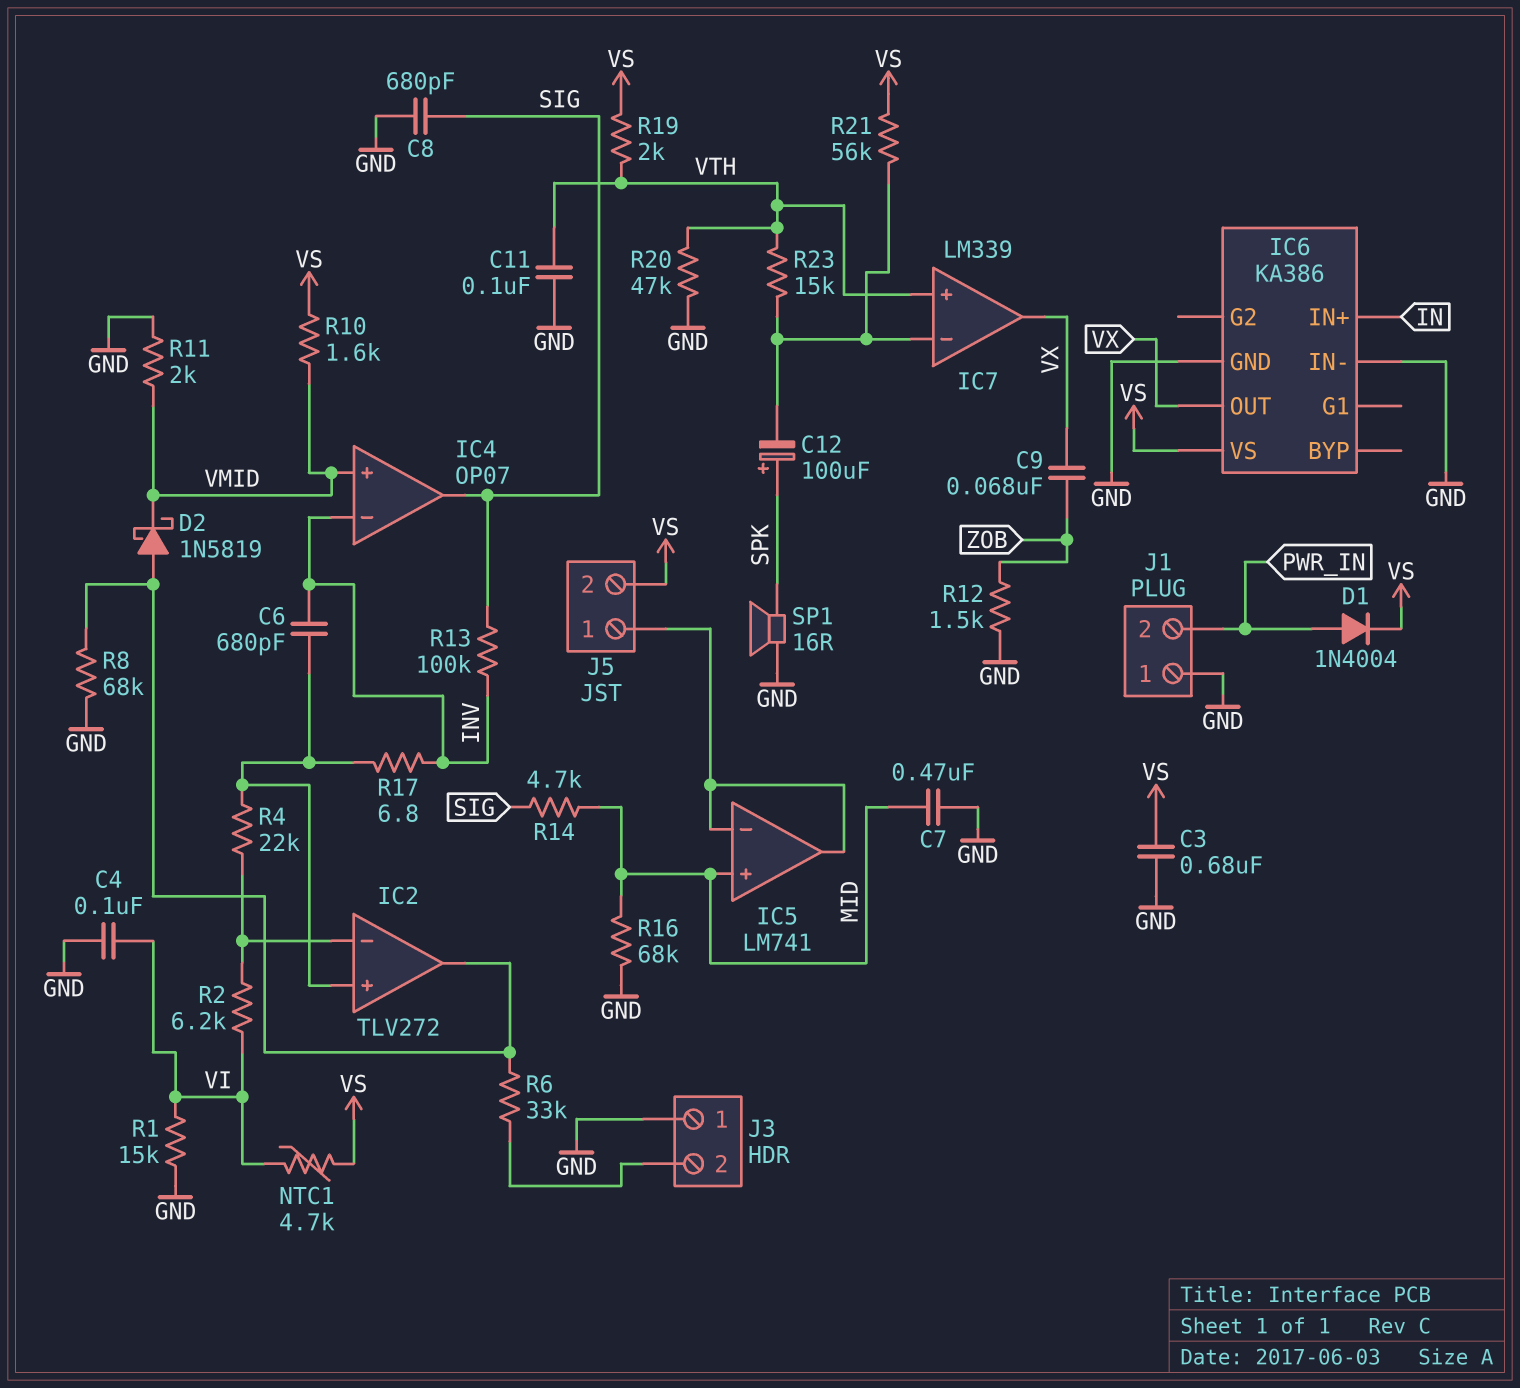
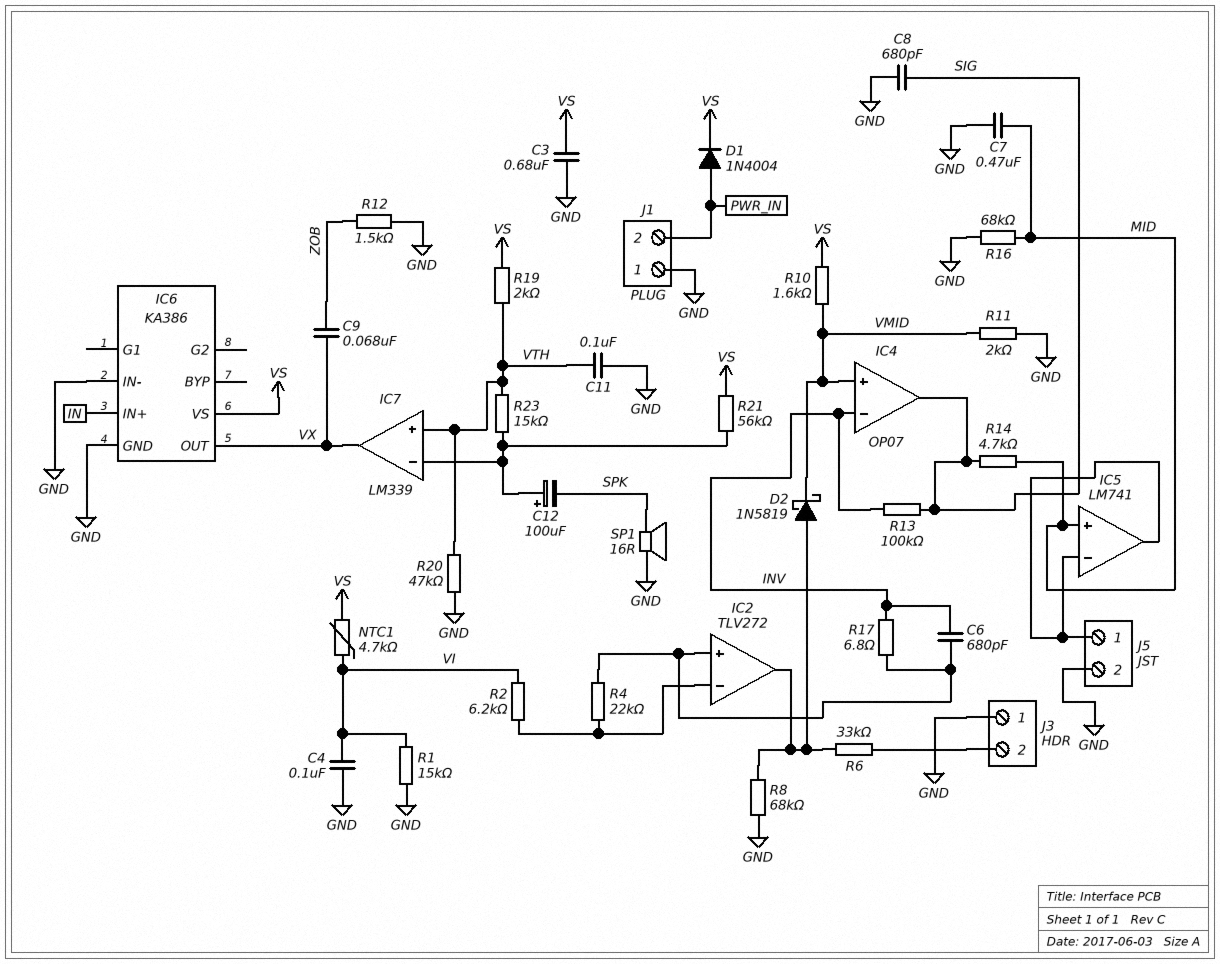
C12: 100uF (plus SPK, minus IC7/in-) -> 100uF (plus IC7/in-, minus SPK)
J5 pin 2: VS -> GND

